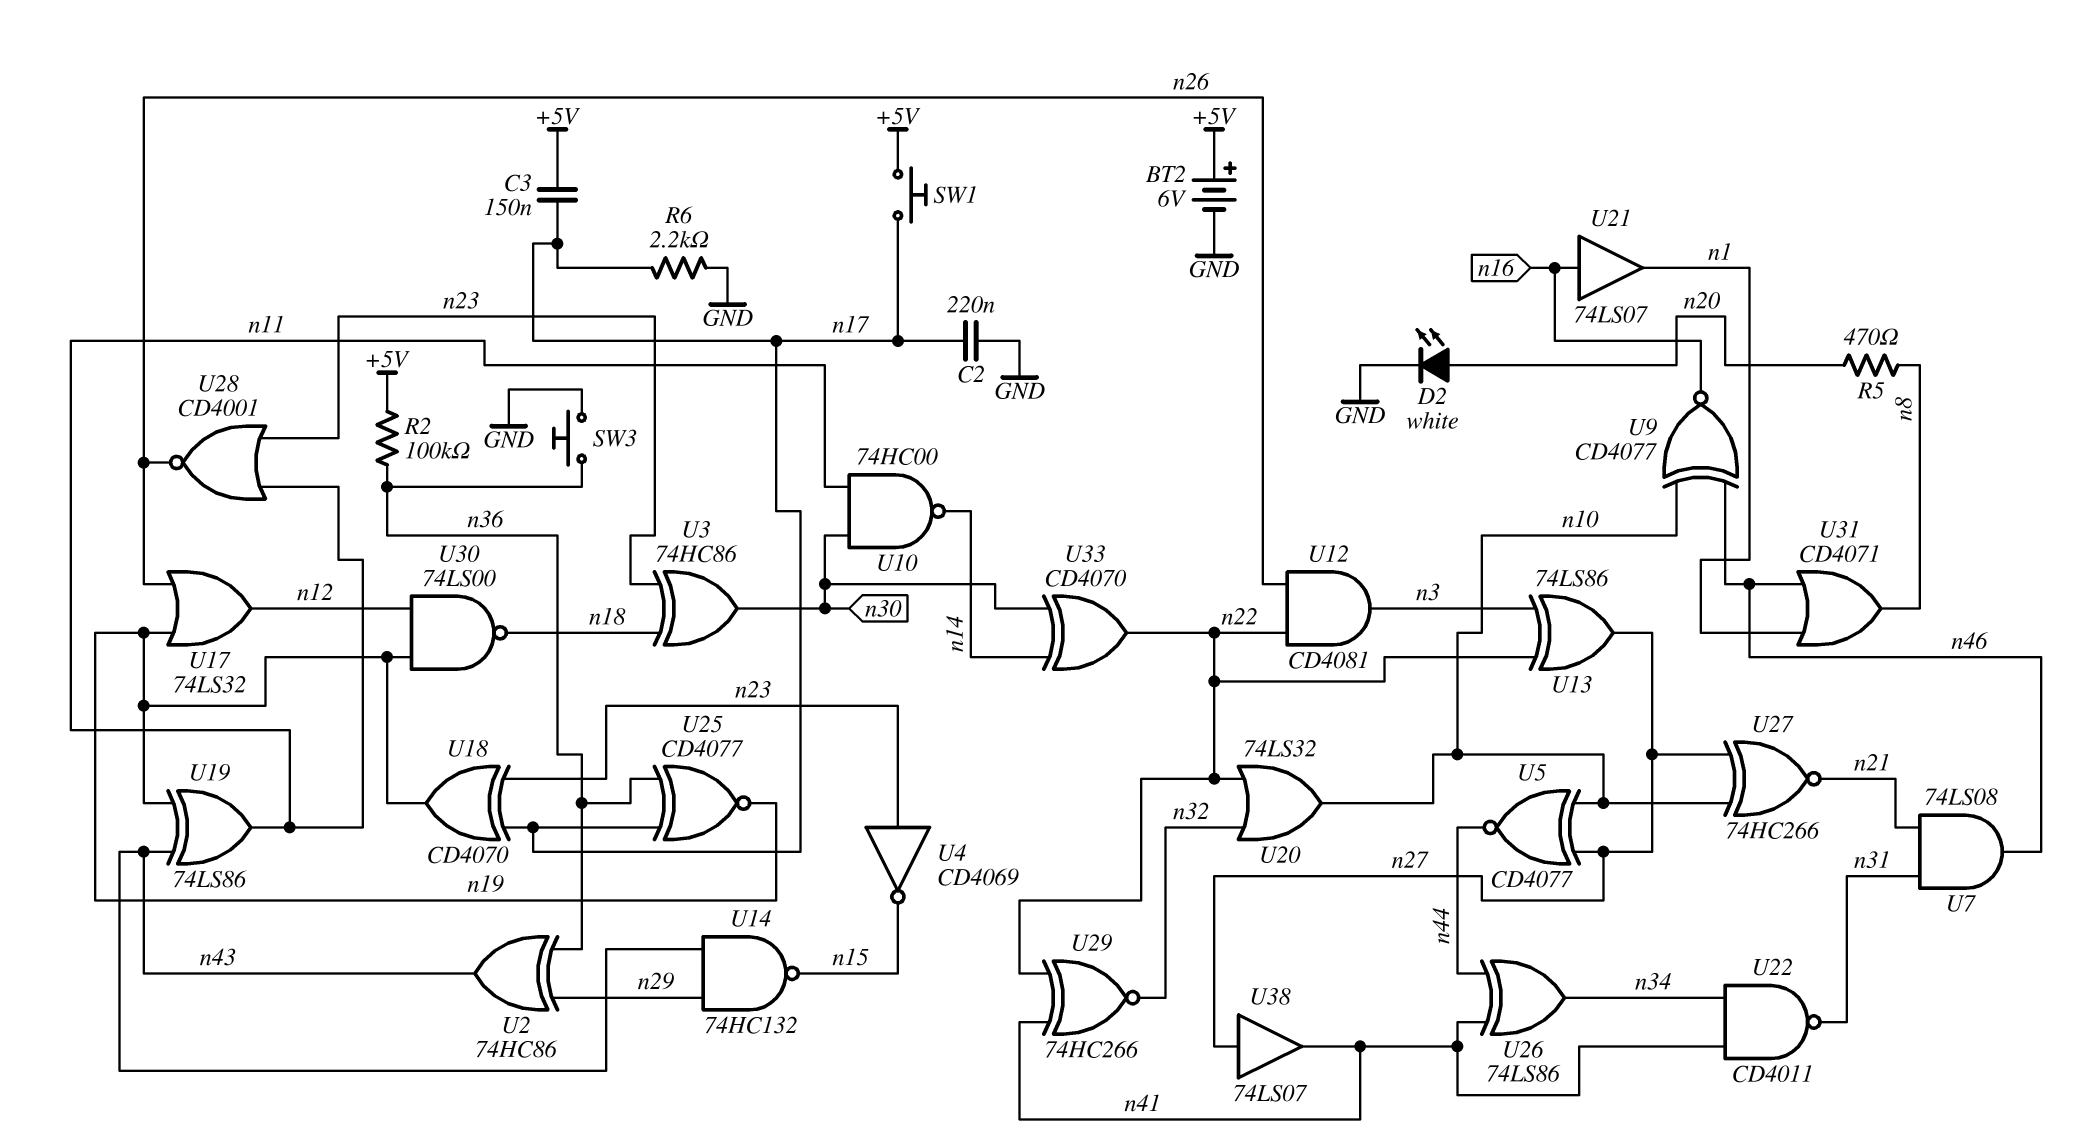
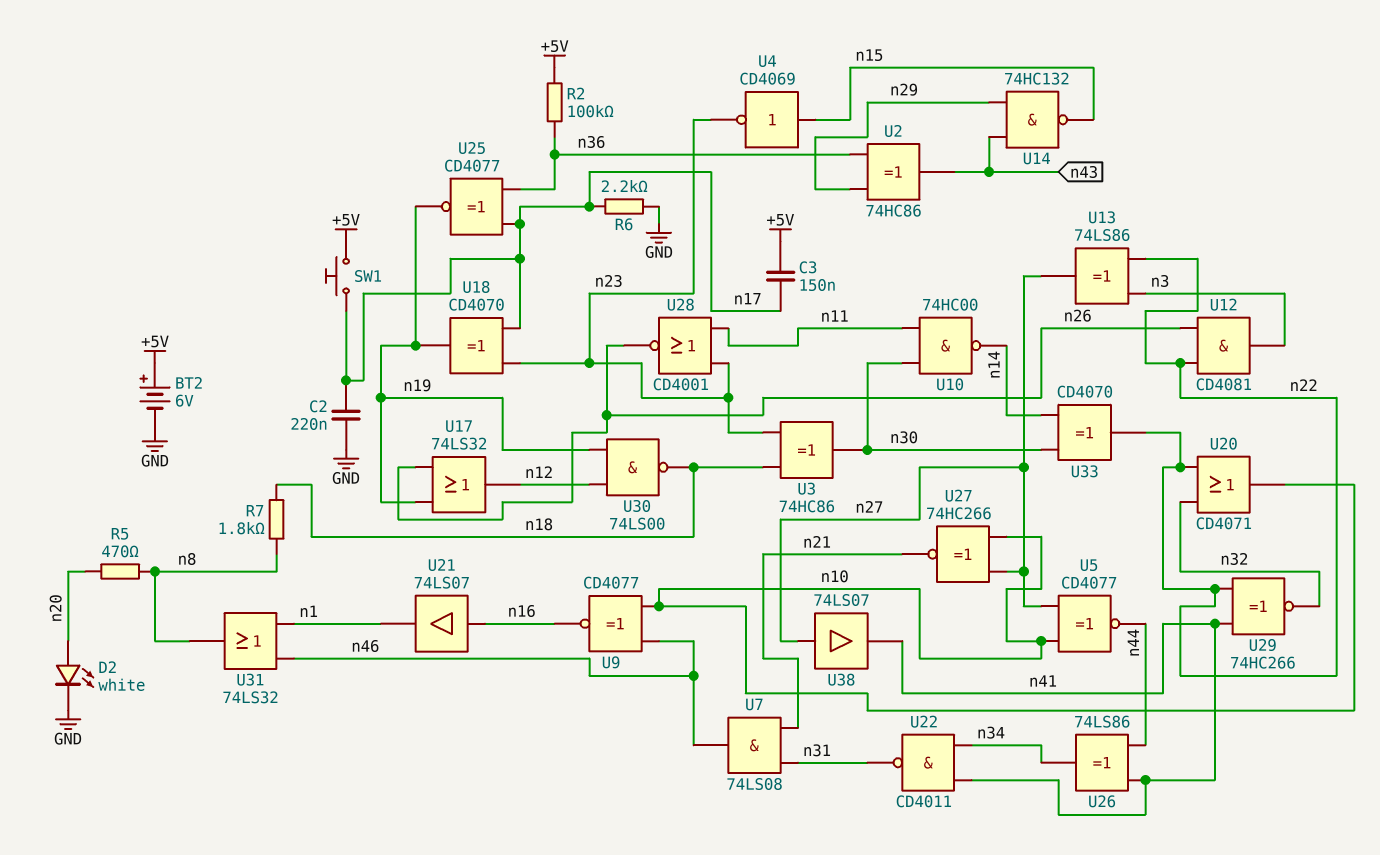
R7: none -> 1.8k (n8, n18)
SW3: button (GND, n36) -> none
U4: NOT CD4069 (in n23, out n15) -> NOT CD4069 (in n15, out n23)
U19: XOR 74LS86 (in n19, in n43, out n11) -> none
U20: OR 74LS32 (in n22, in n32, out n10) -> OR CD4071 (in n22, in n32, out n10)
U31: OR CD4071 (in n1, in n46, out n8) -> OR 74LS32 (in n1, in n46, out n8)

